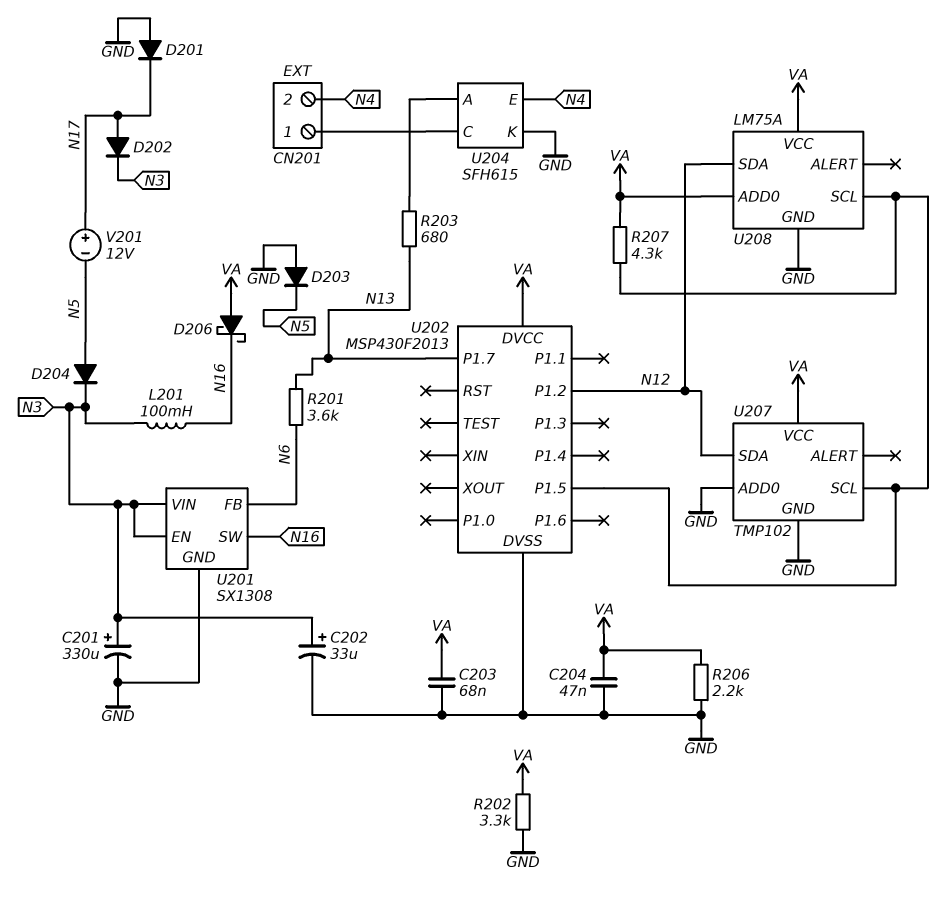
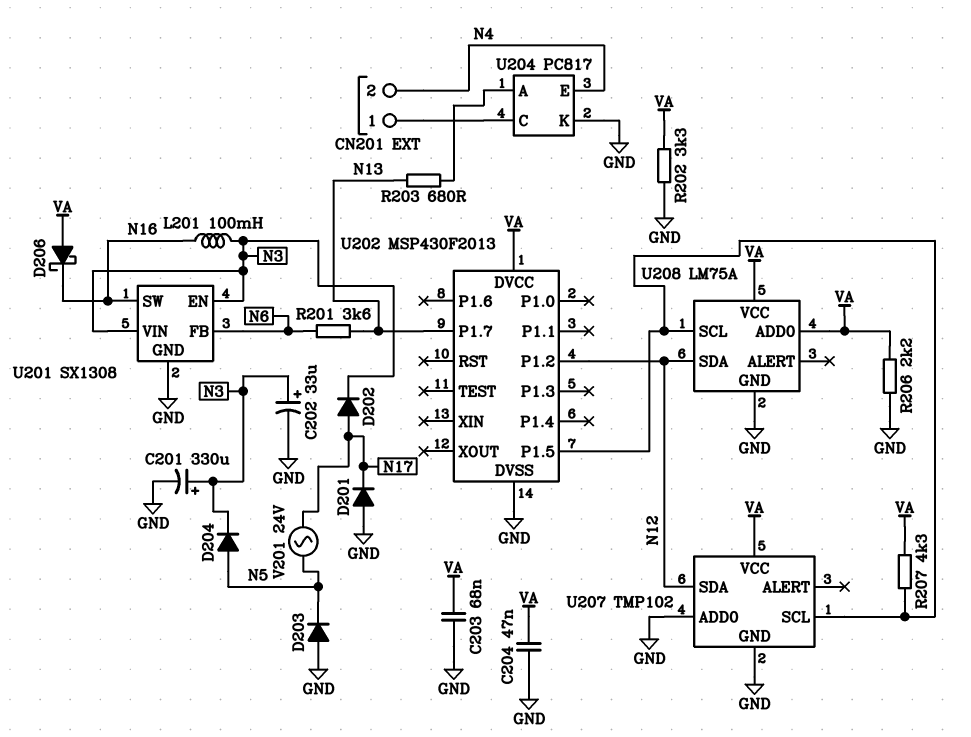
U204: SFH615 -> PC817
V201: 12V (plus N17, minus N5) -> AC 24V (N5, N17)

